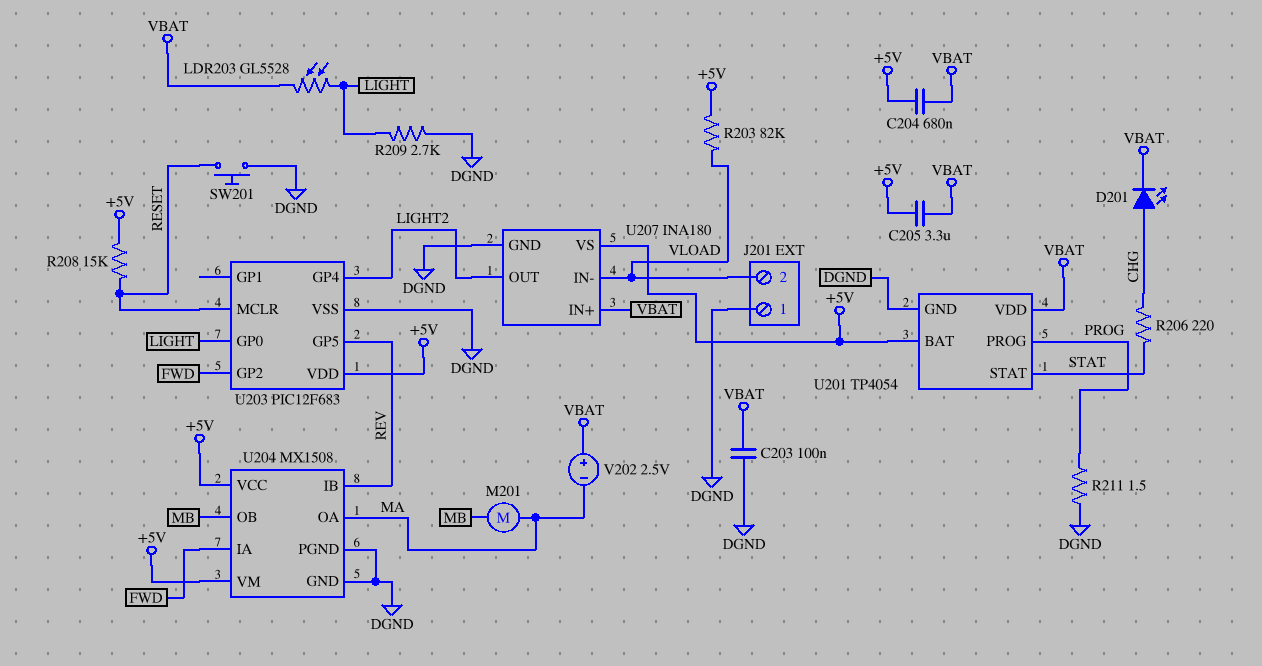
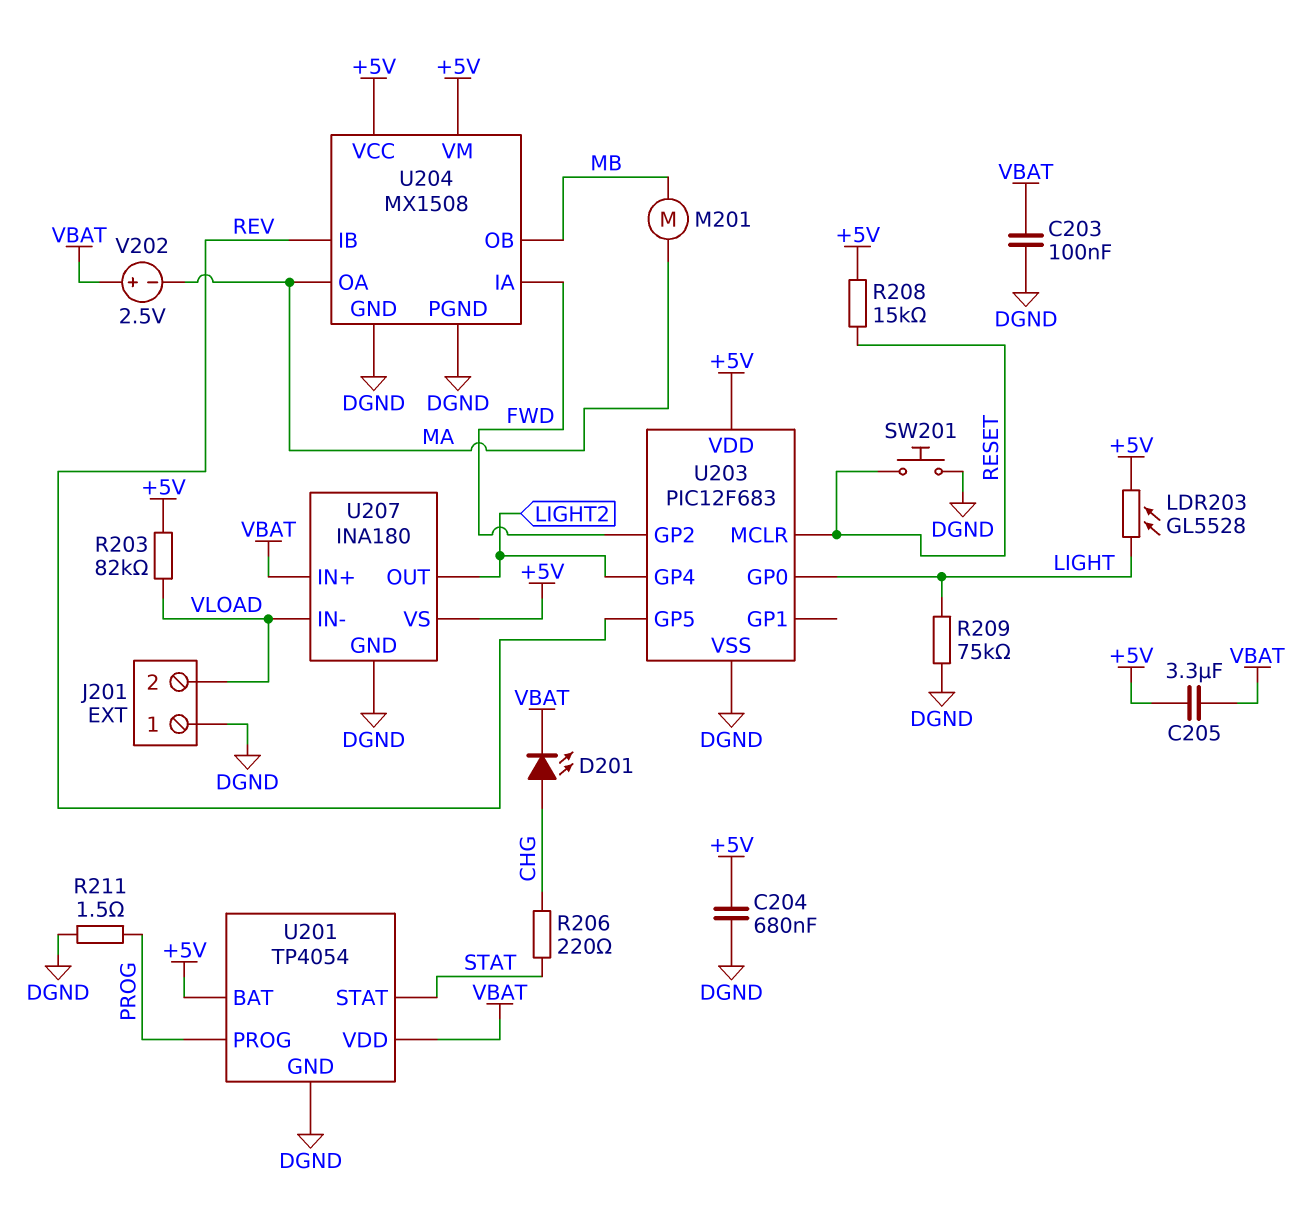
C204: 680nF (+5V, VBAT) -> 680nF (+5V, DGND)
LDR203: GL5528 (LIGHT, VBAT) -> GL5528 (+5V, LIGHT)
R209: 2.7k (DGND, LIGHT) -> 75k (DGND, LIGHT)

